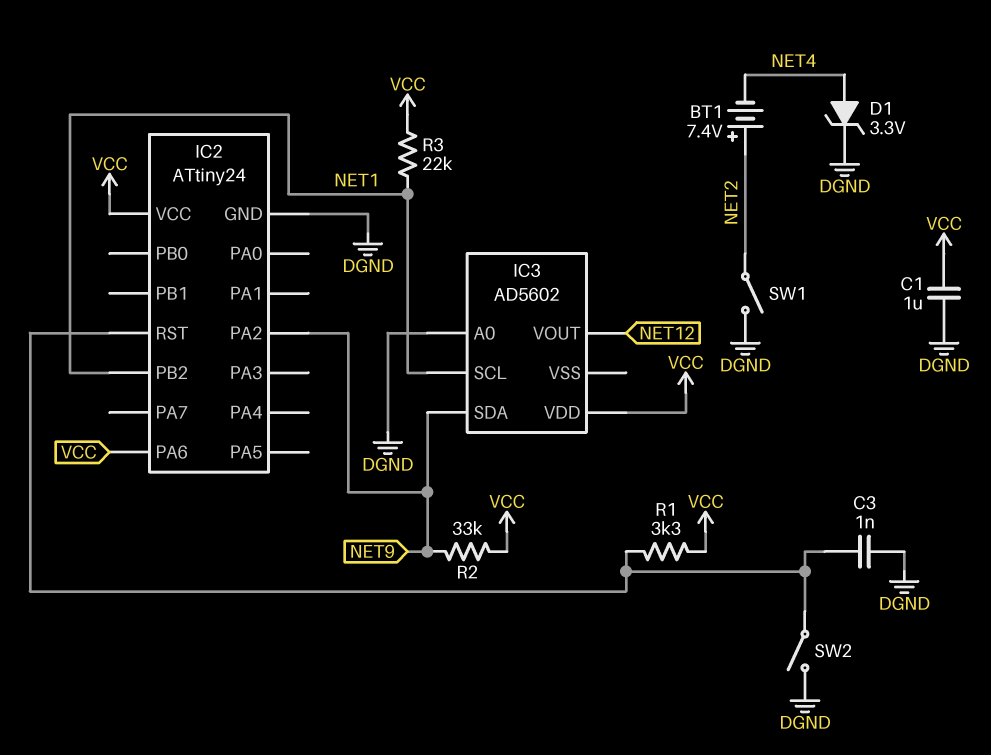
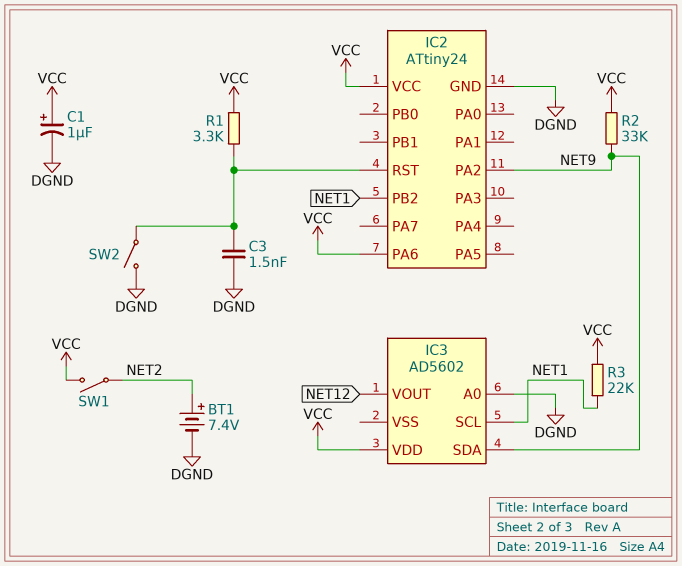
BT1: 7.4V (plus NET2, minus NET4) -> 7.4V (plus NET2, minus DGND)
C1: 1uF (DGND, VCC) -> 1uF (plus VCC, minus DGND)
C3: 1nF (DGND, IC2/RST) -> 1.5nF (DGND, IC2/RST)
D1: zener 3.3V (A NET4, K DGND) -> none
SW1: switch (DGND, NET2) -> switch (NET2, VCC)

